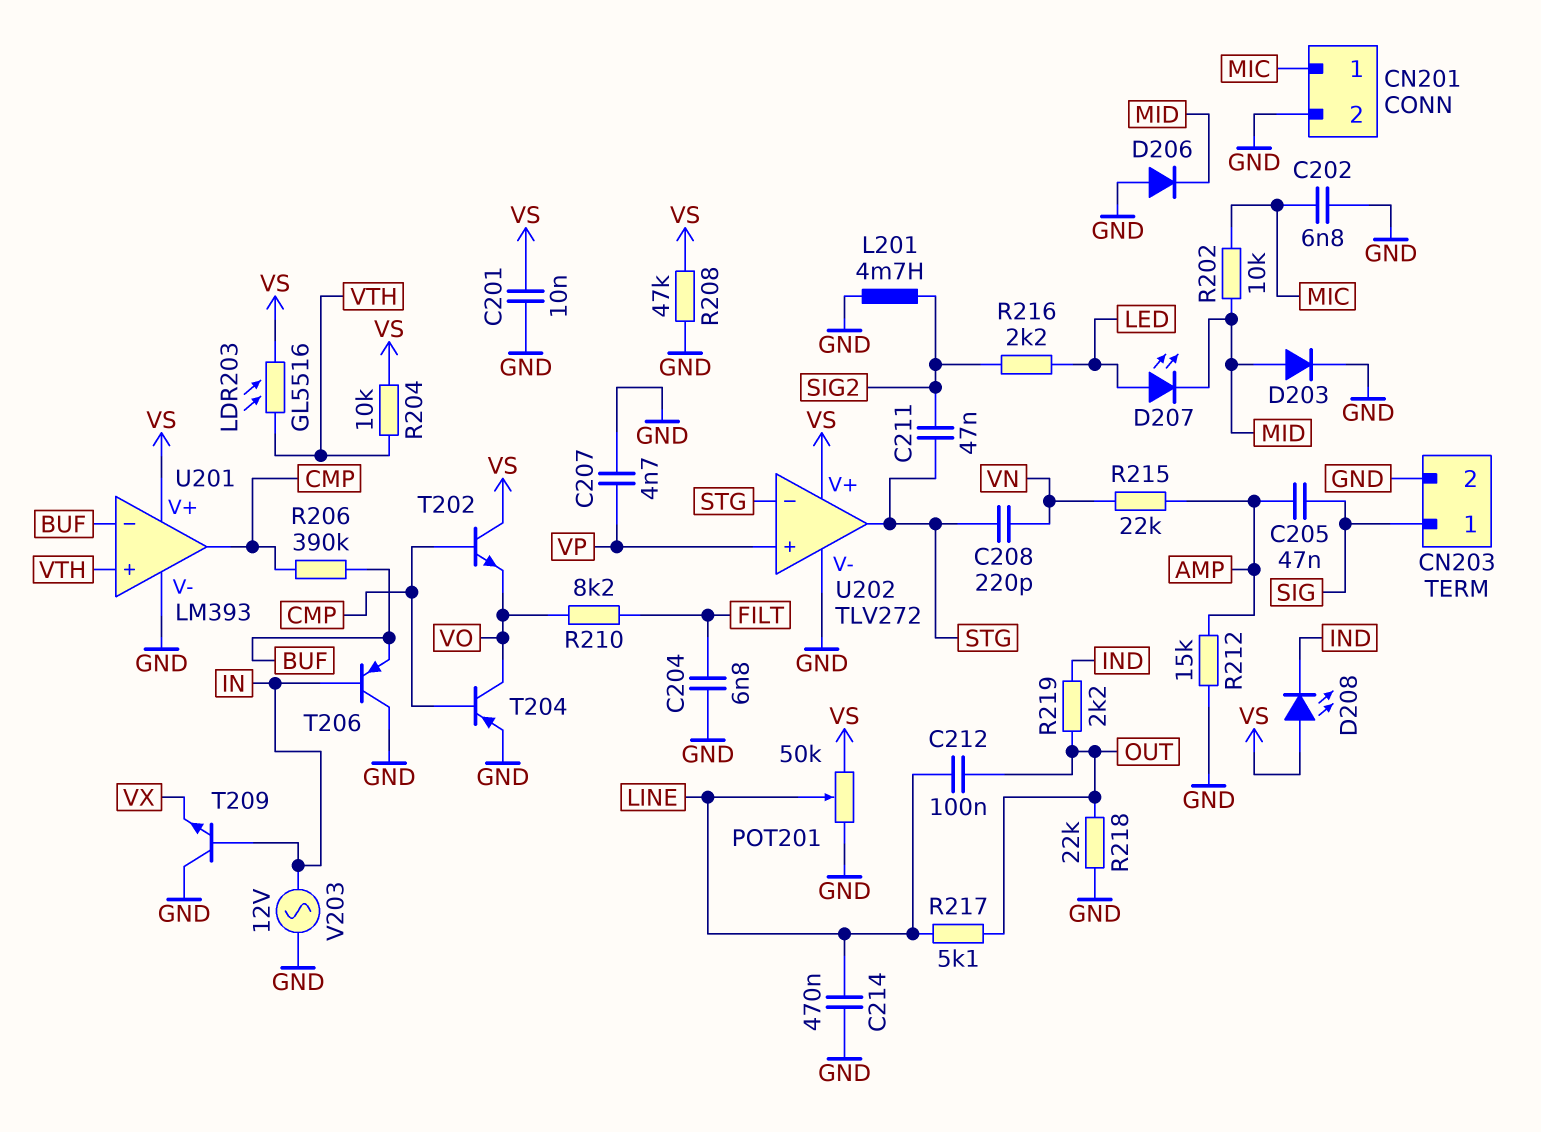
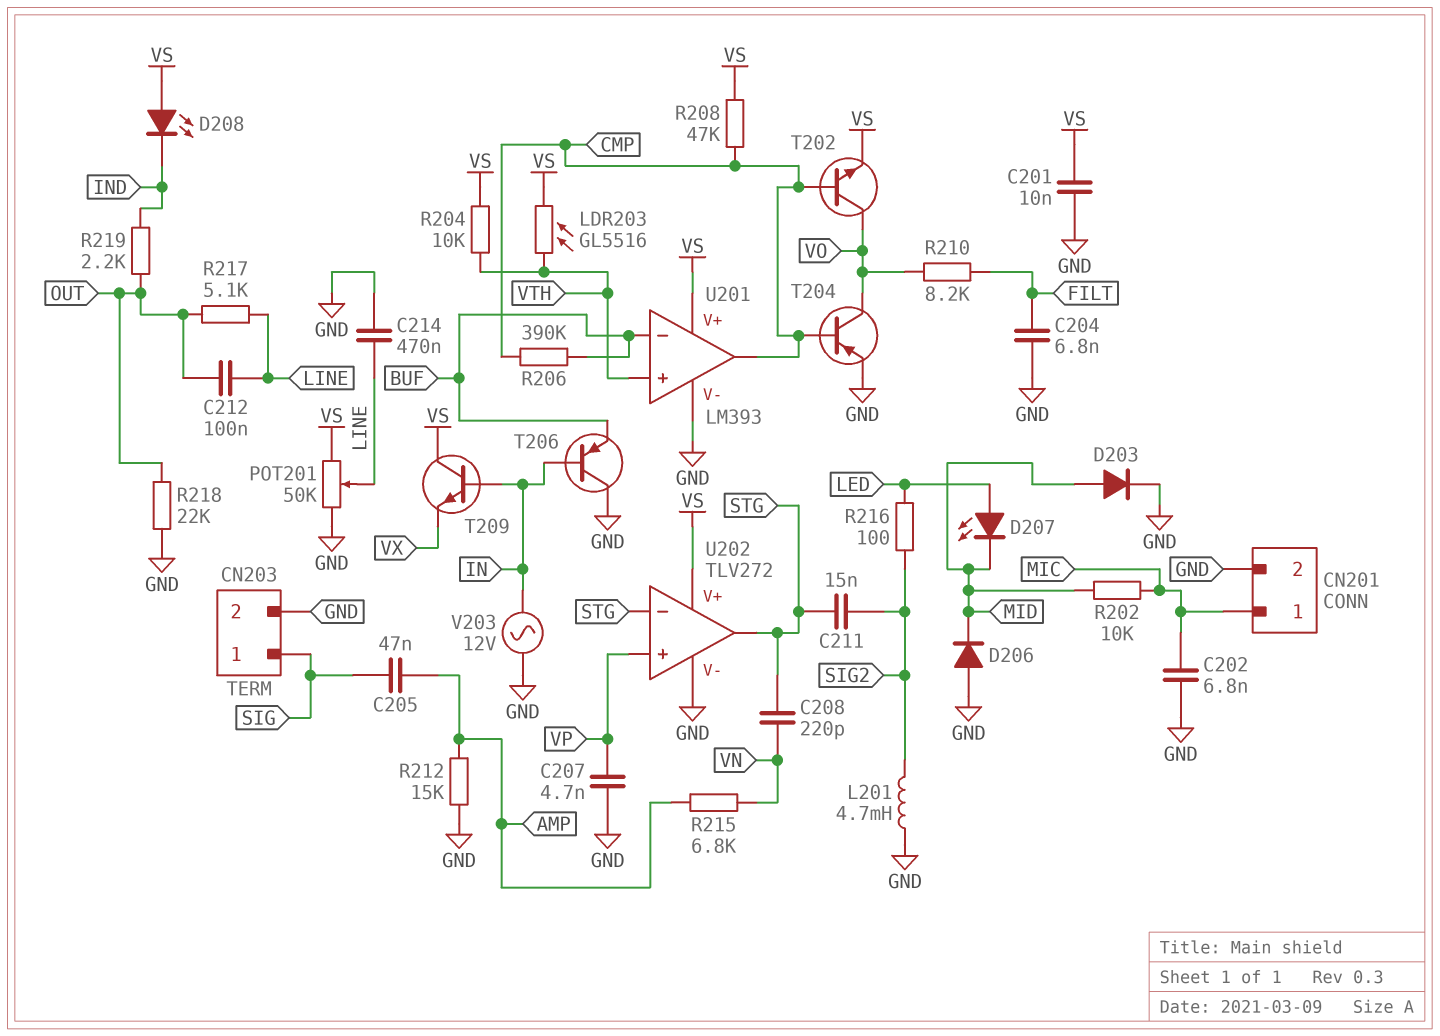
C211: 47nF (SIG2, STG) -> 15nF (SIG2, STG)
R208: 47k (GND, VS) -> 47k (CMP, VS)
R215: 22k (AMP, VN) -> 6.8k (AMP, VN)
R216: 2.2k (LED, SIG2) -> 100 (LED, SIG2)
T202: NPN (B CMP, C VS, E VO) -> NPN (B CMP, C VO, E VS)
T209: NPN (B IN, C GND, E VX) -> NPN (B IN, C VS, E VX)

